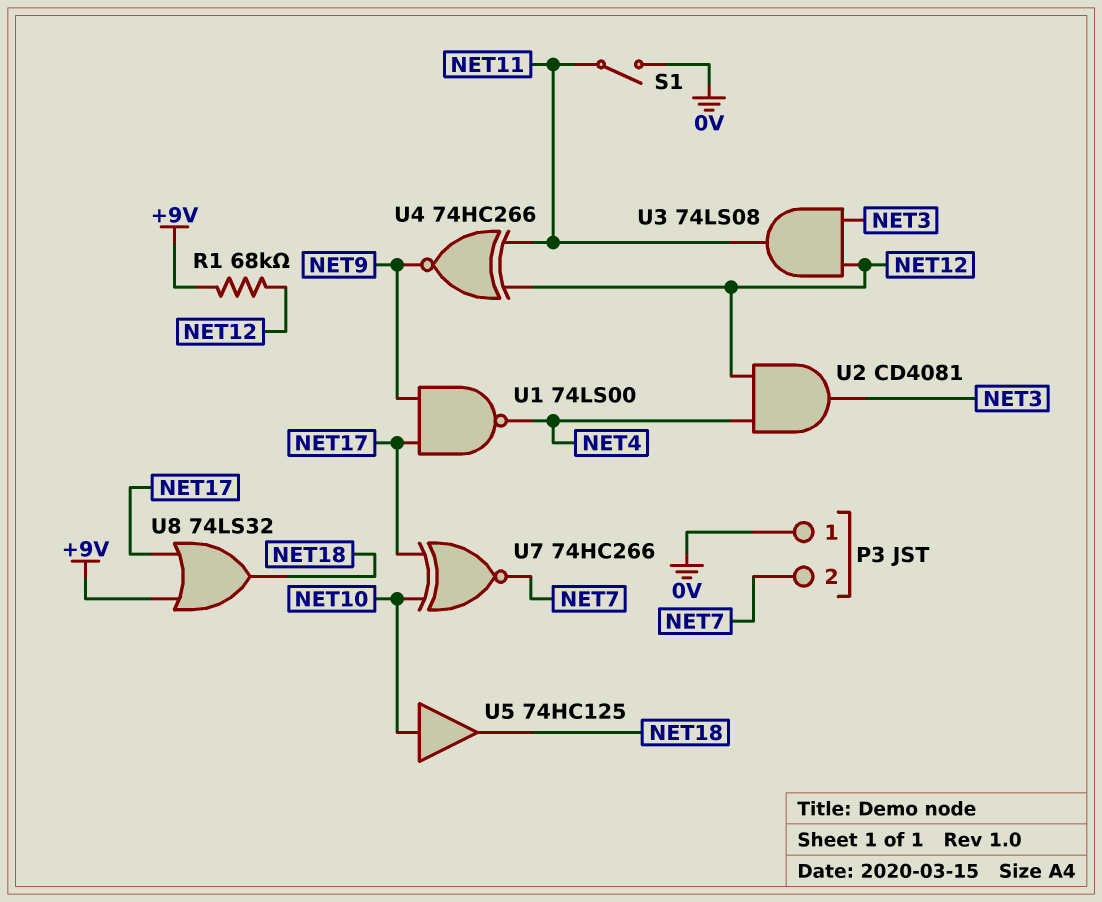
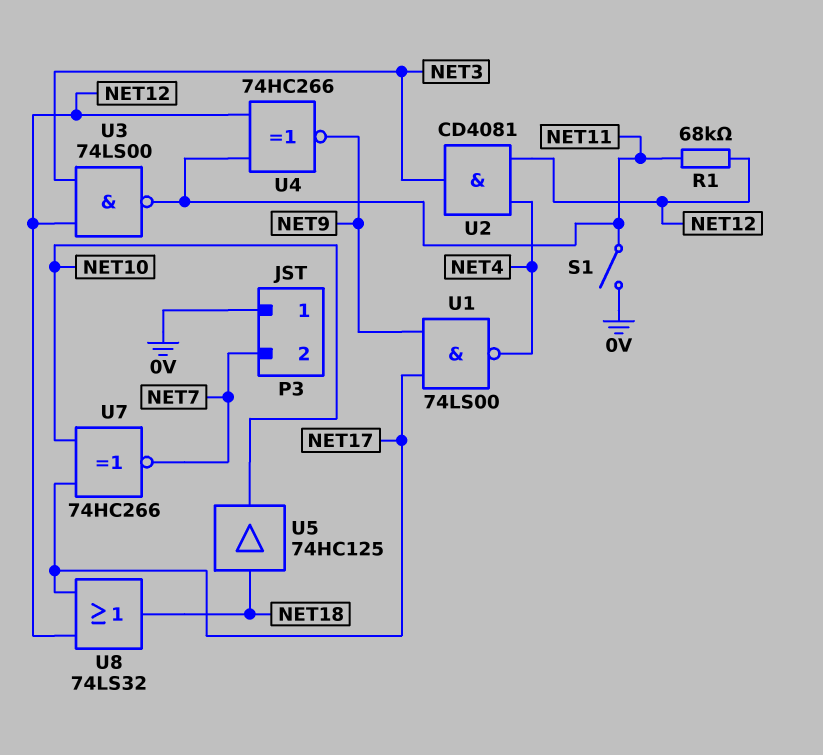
R1: 68k (+9V, NET12) -> 68k (NET11, NET12)
U3: AND 74LS08 (in NET3, in NET12, out NET11) -> NAND 74LS00 (in NET3, in NET12, out NET11)
U5: buffer 74HC125 (in NET10, out NET18) -> buffer 74HC125 (in NET18, out NET10)
U8: OR 74LS32 (in +9V, in NET17, out NET18) -> OR 74LS32 (in NET12, in NET17, out NET18)

